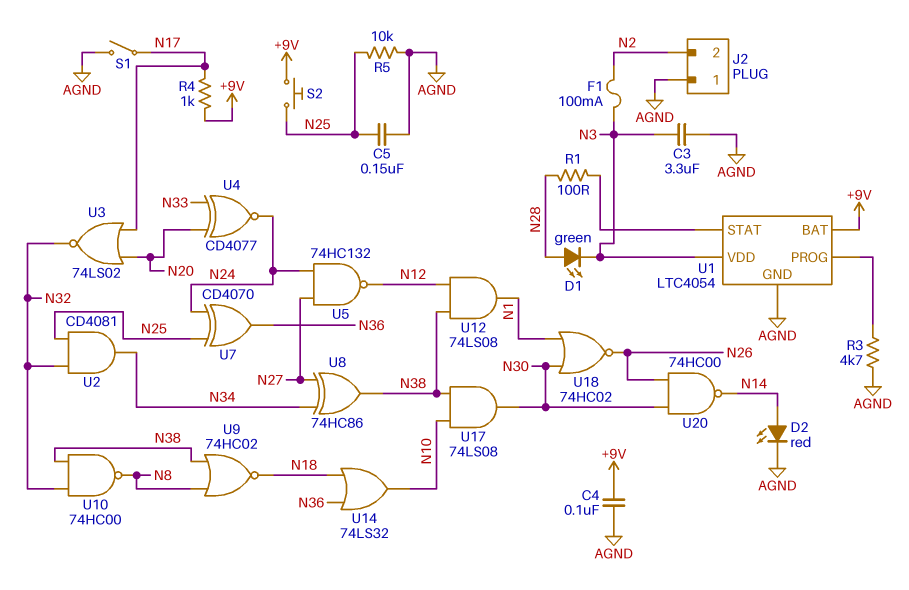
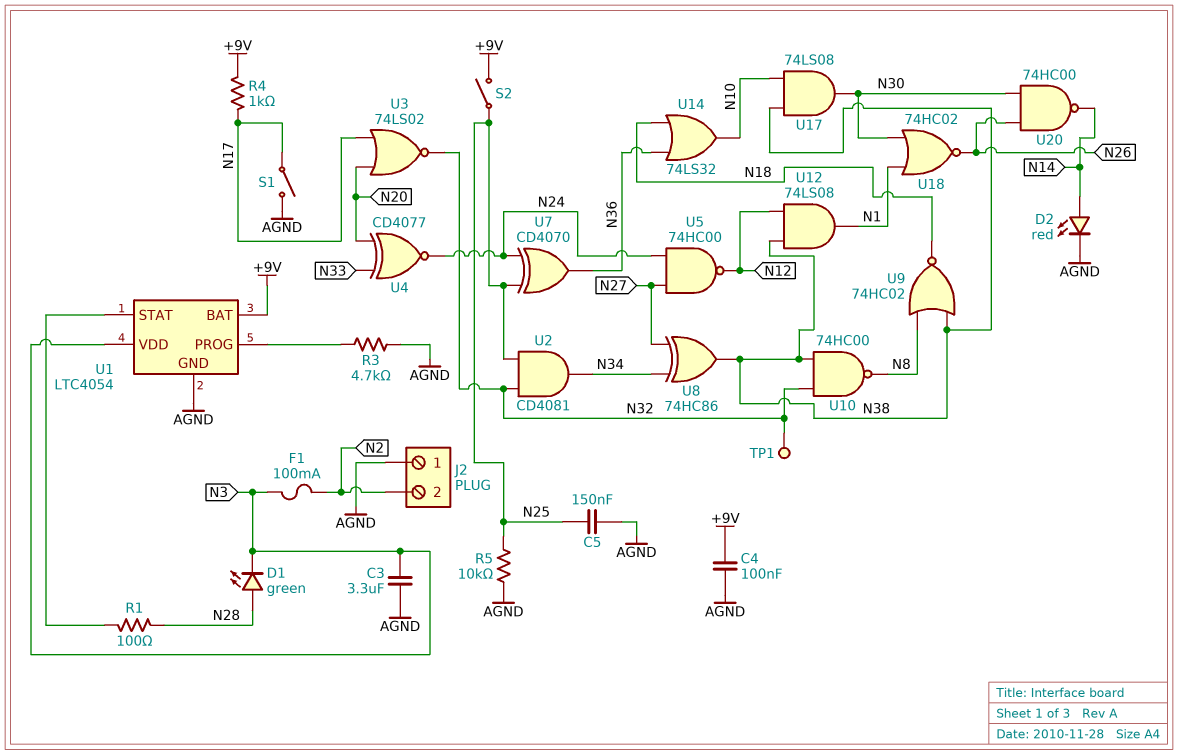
S2: button (+9V, N25) -> switch (+9V, N25)
TP1: none -> test point (N32)
U5: NAND 74HC132 (in N24, in N27, out N12) -> NAND 74HC00 (in N24, in N27, out N12)

